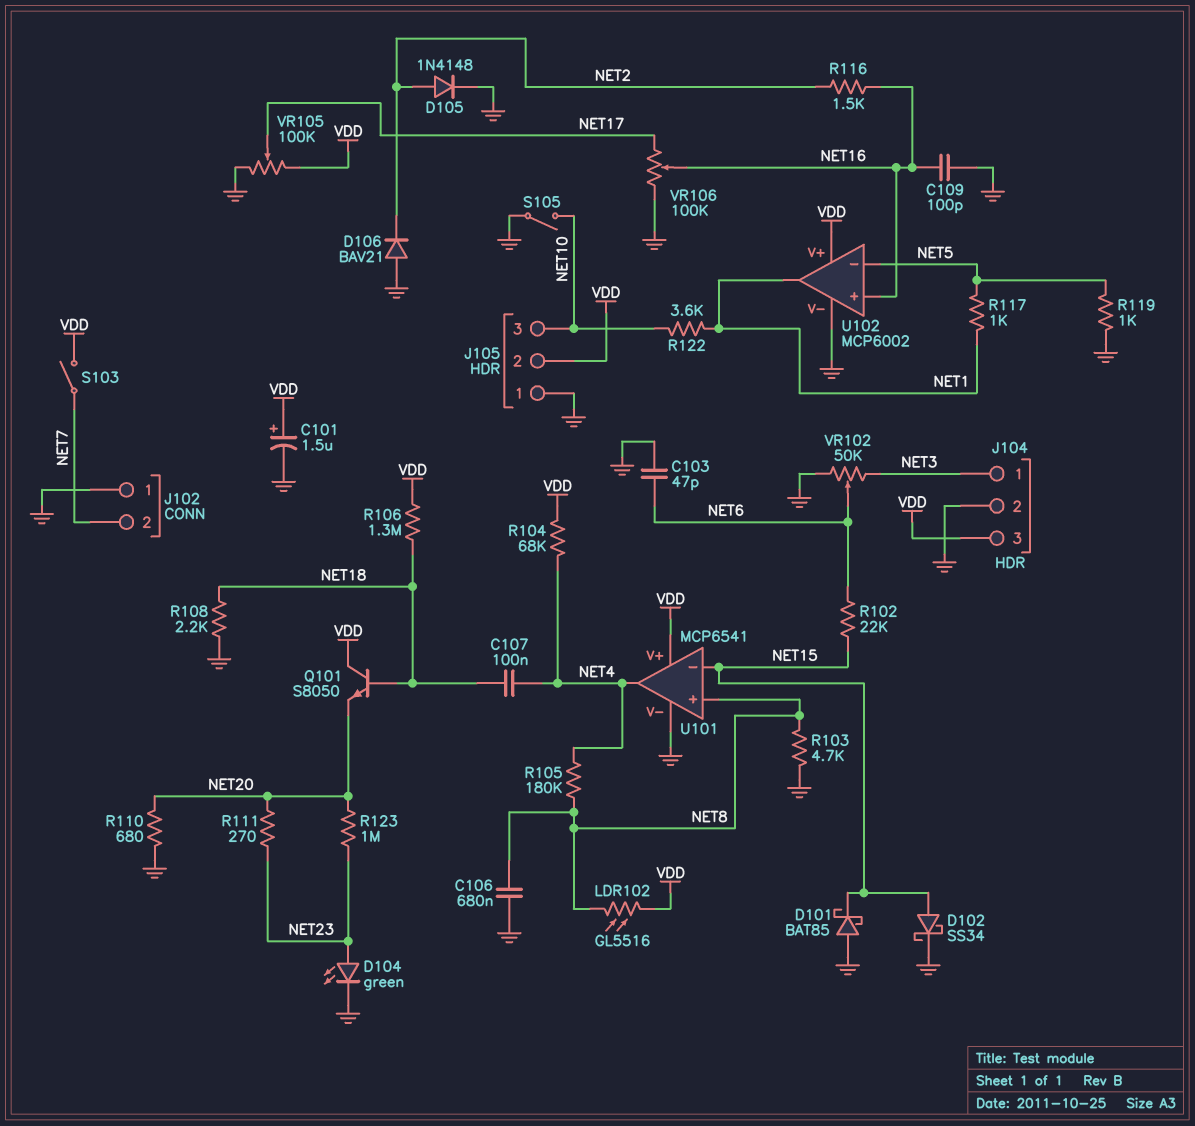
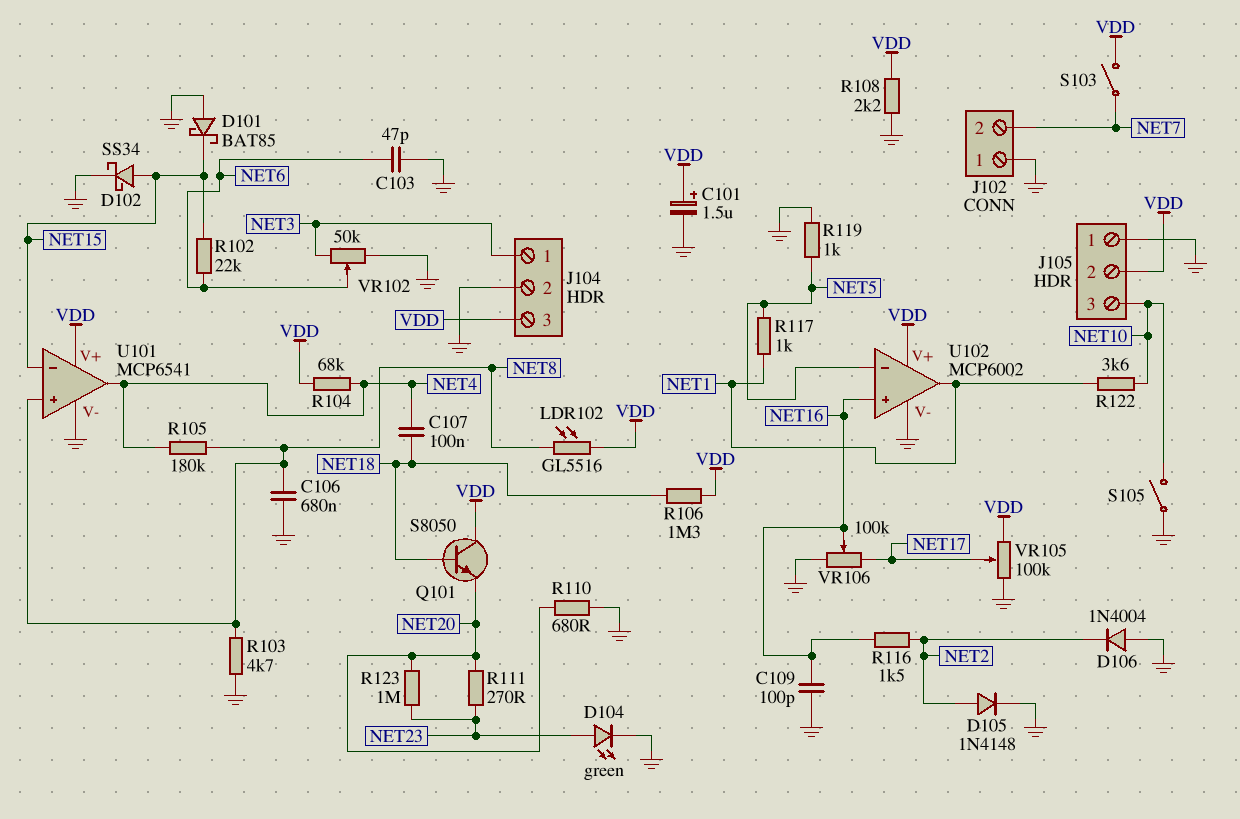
D106: diode BAV21 (A GND, K NET2) -> diode 1N4004 (A GND, K NET2)
R108: 2.2k (GND, NET18) -> 2.2k (GND, VDD)

